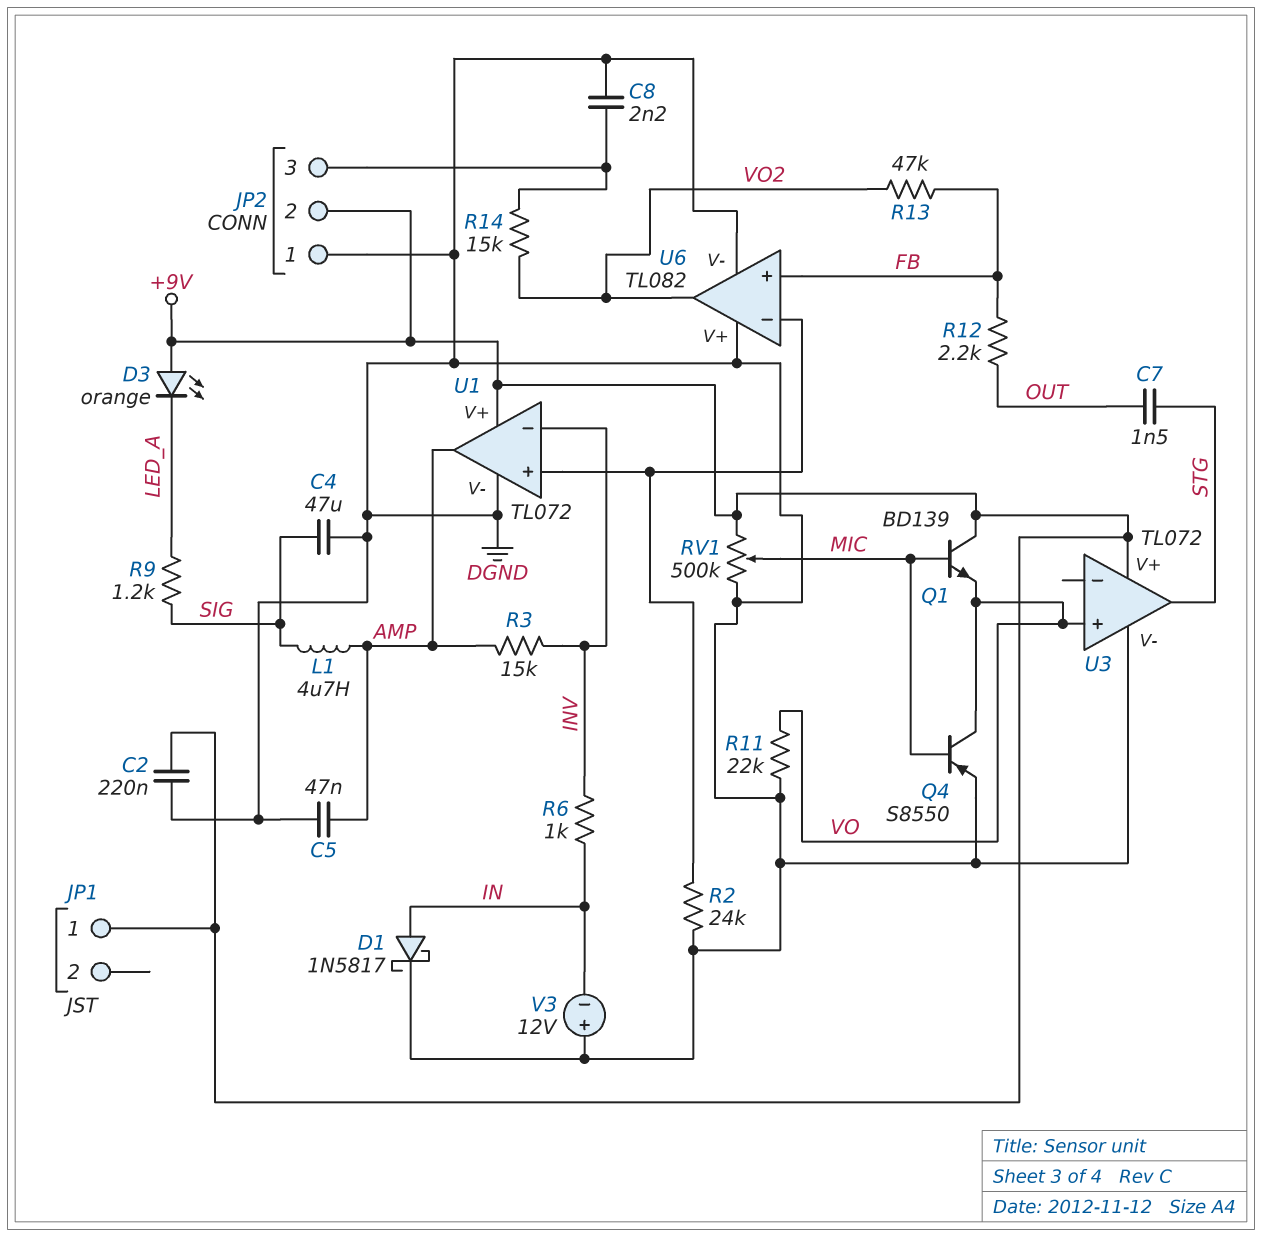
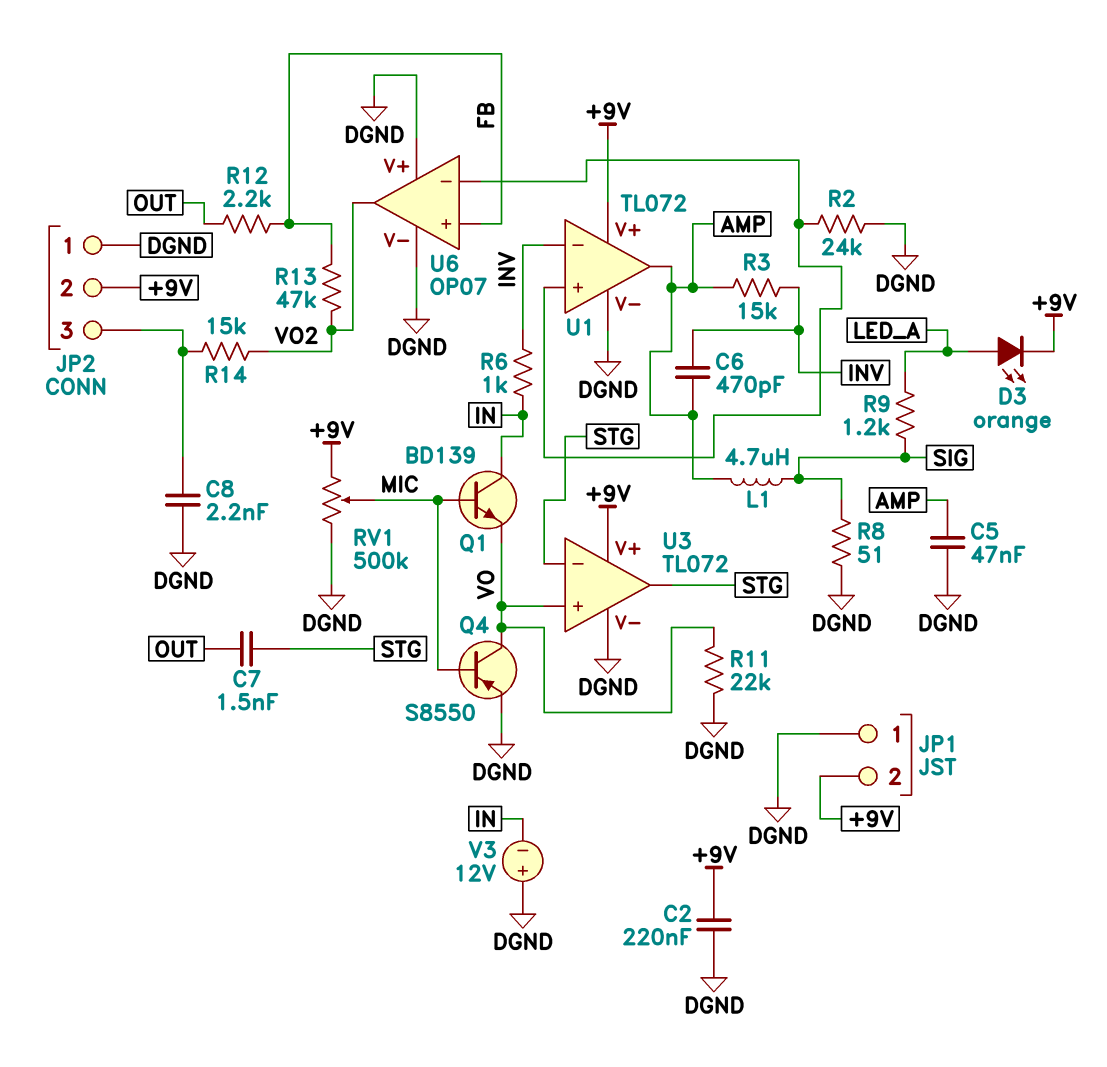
C4: 47uF (DGND, SIG) -> none
C6: none -> 470pF (AMP, INV)
D1: schottky 1N5817 (A IN, K DGND) -> none
D3: LED orange (A +9V, K LED_A) -> LED orange (A LED_A, K +9V)
JP1 pin 1: +9V -> DGND
JP1 pin 2: none -> +9V
Q1: NPN BD139 (B MIC, C +9V, E VO) -> NPN BD139 (B MIC, C IN, E VO)
R8: none -> 51 (DGND, SIG)
U3 pin in-: none -> STG
U6: TL082 -> OP07

